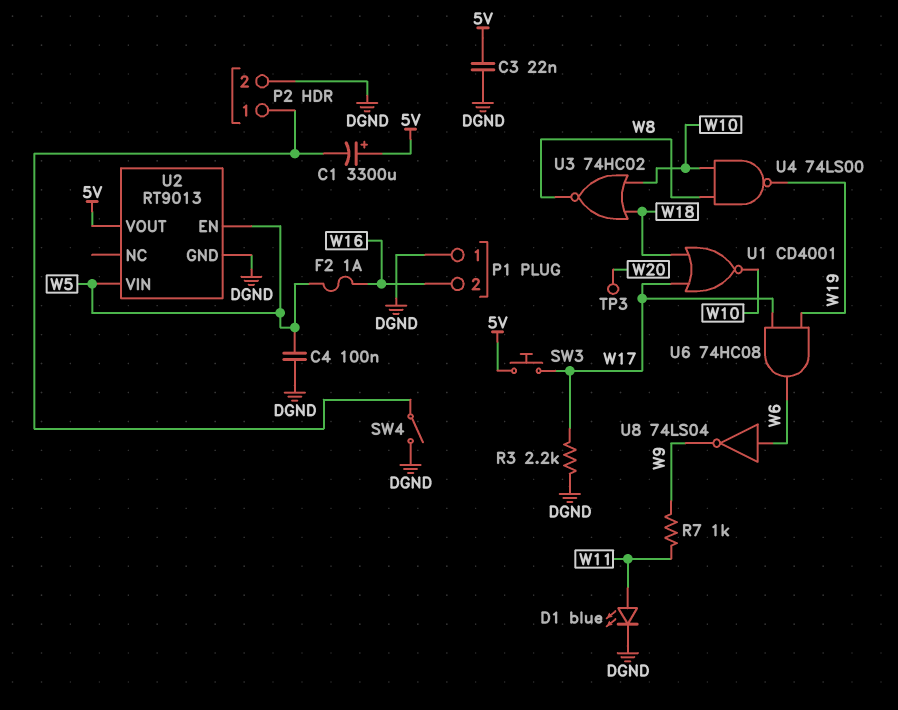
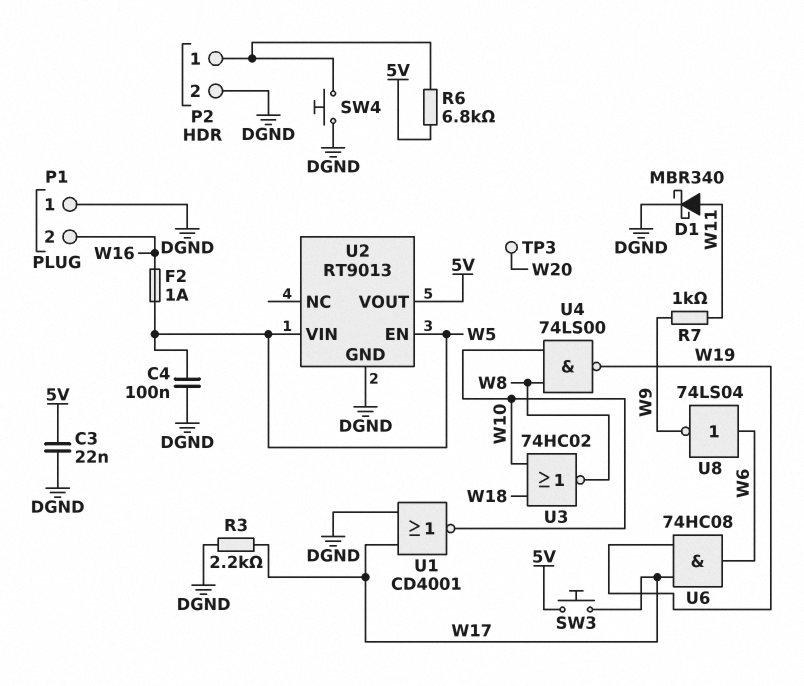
C1: 3300uF (plus 5V, minus P2/1) -> none
D1: LED blue (A W11, K DGND) -> schottky MBR340 (A W11, K DGND)
R6: none -> 6.8k (5V, P2/1)
SW4: switch (DGND, P2/1) -> button (DGND, P2/1)
U1: NOR CD4001 (in W17, in W18, out W10) -> NOR CD4001 (in DGND, in W17, out W10)

